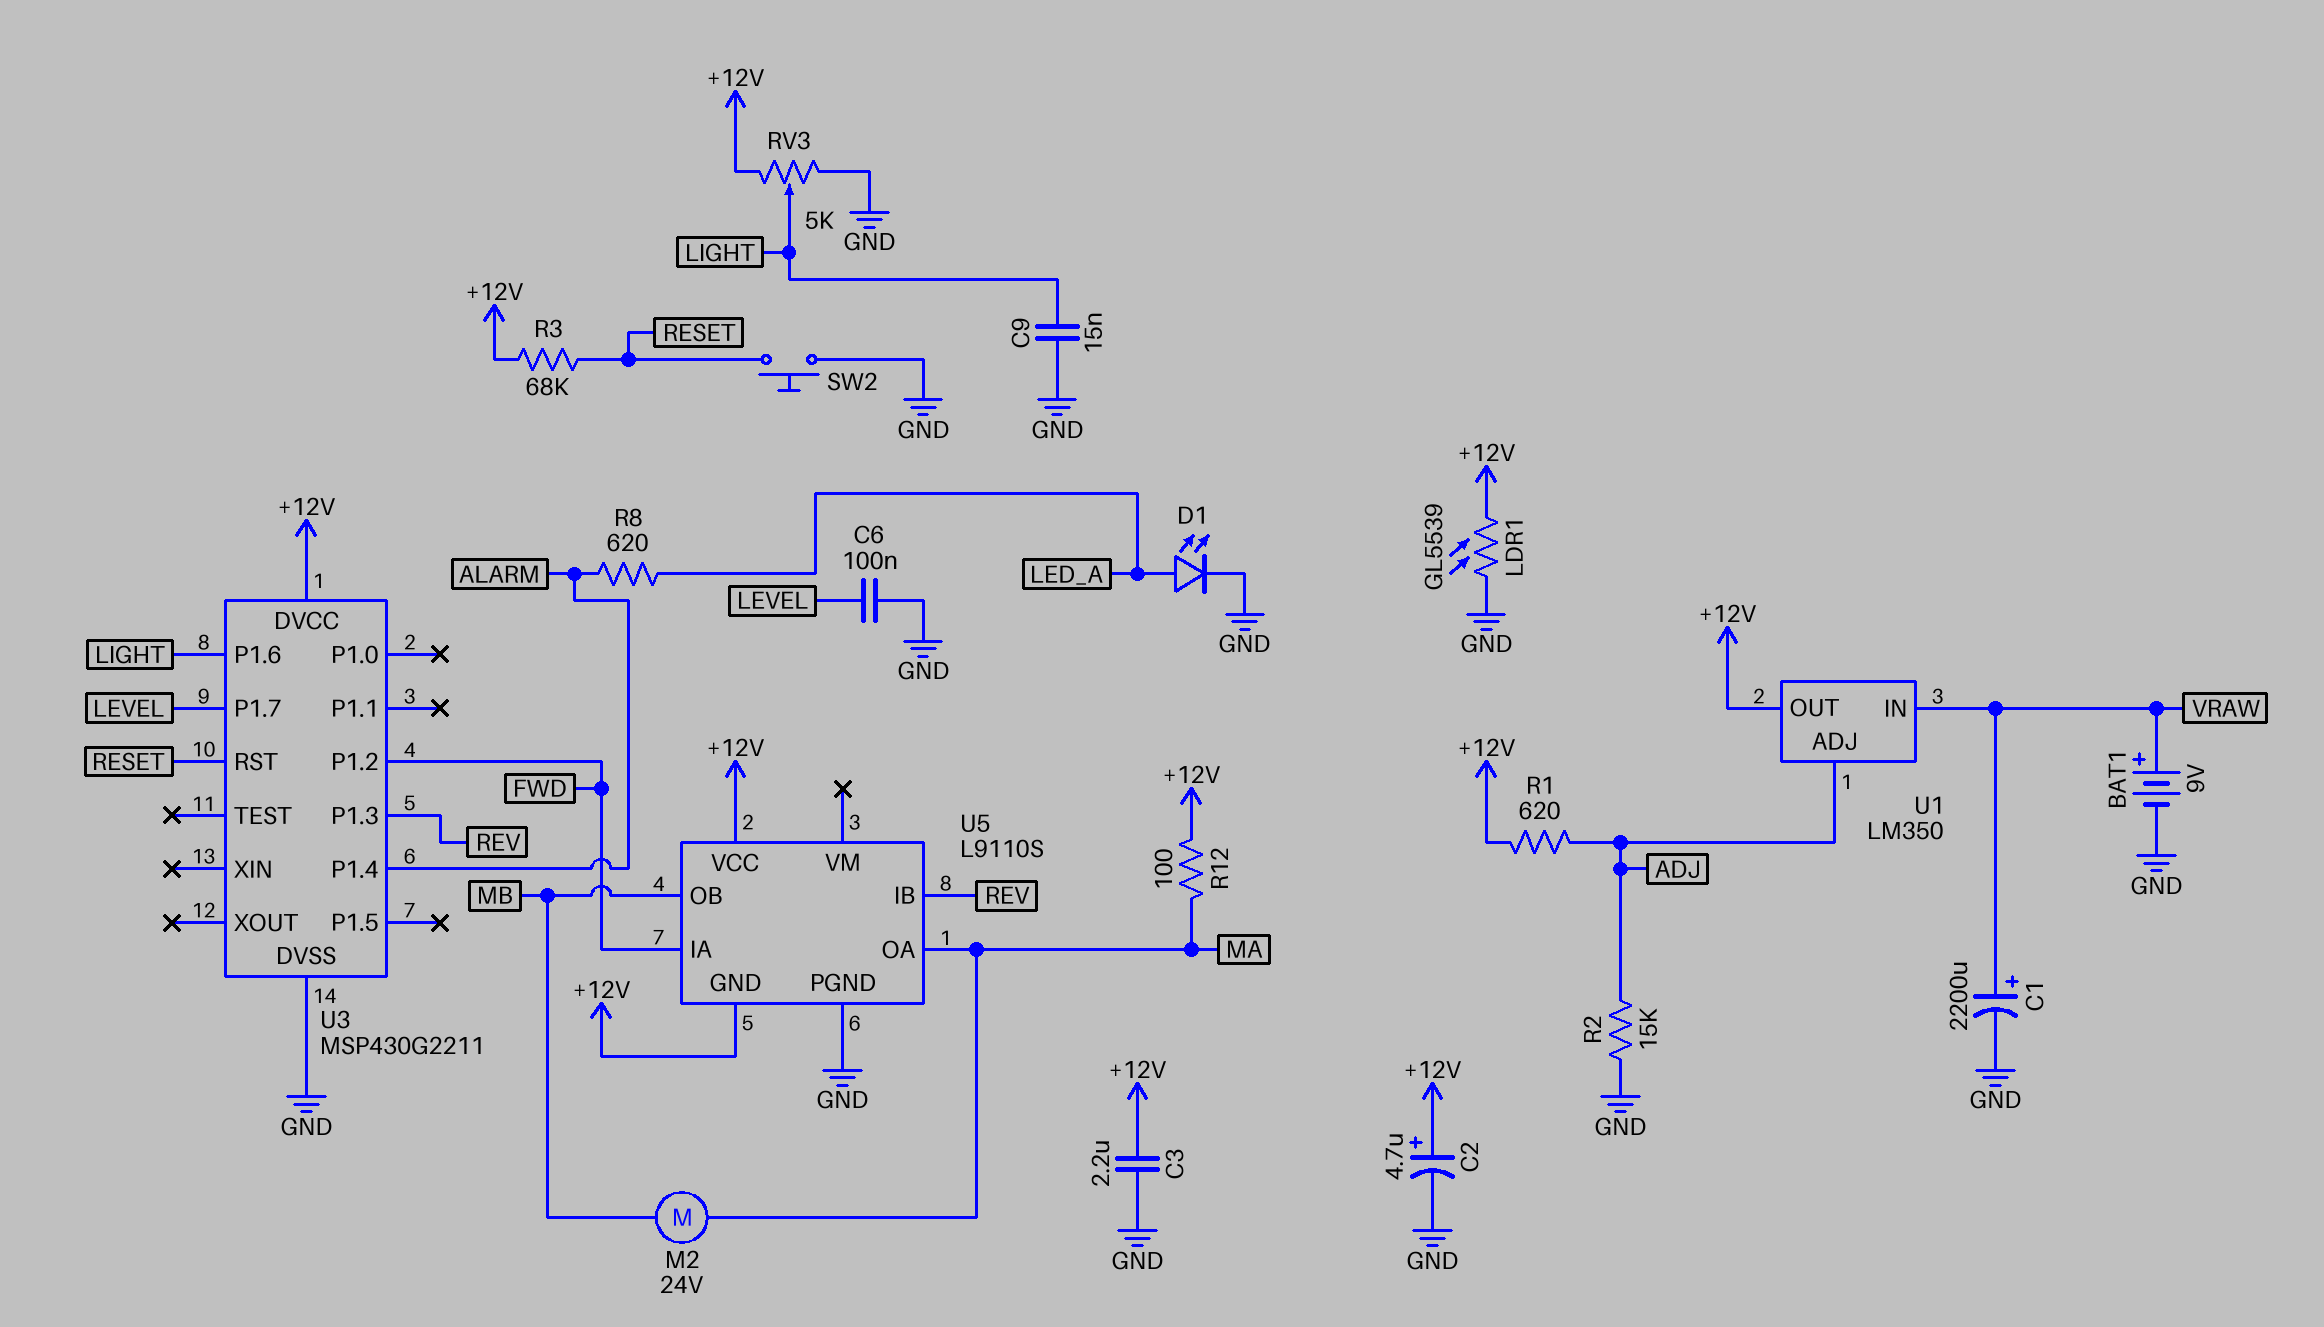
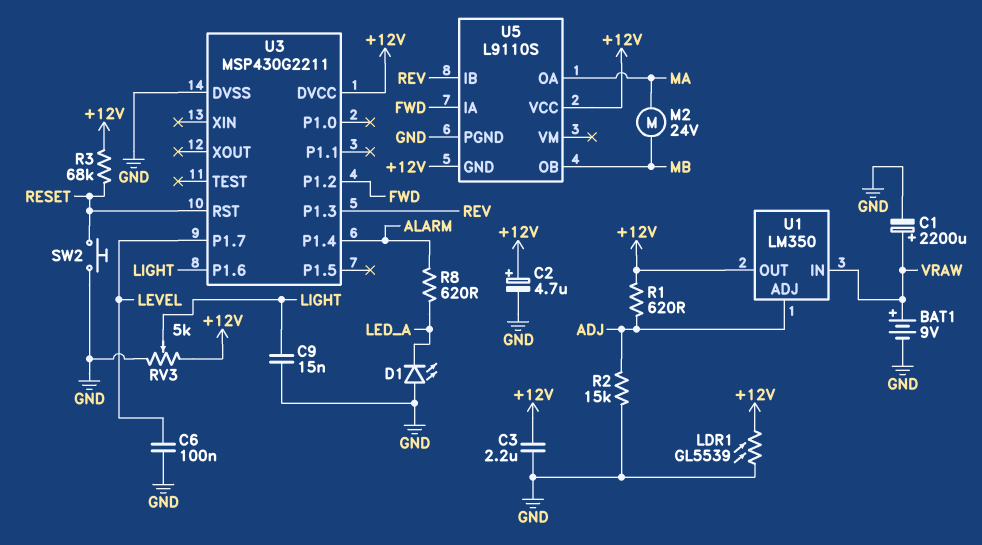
D1: LED (A LED_A, K GND) -> LED (A GND, K LED_A)
R12: 100 (+12V, MA) -> none

